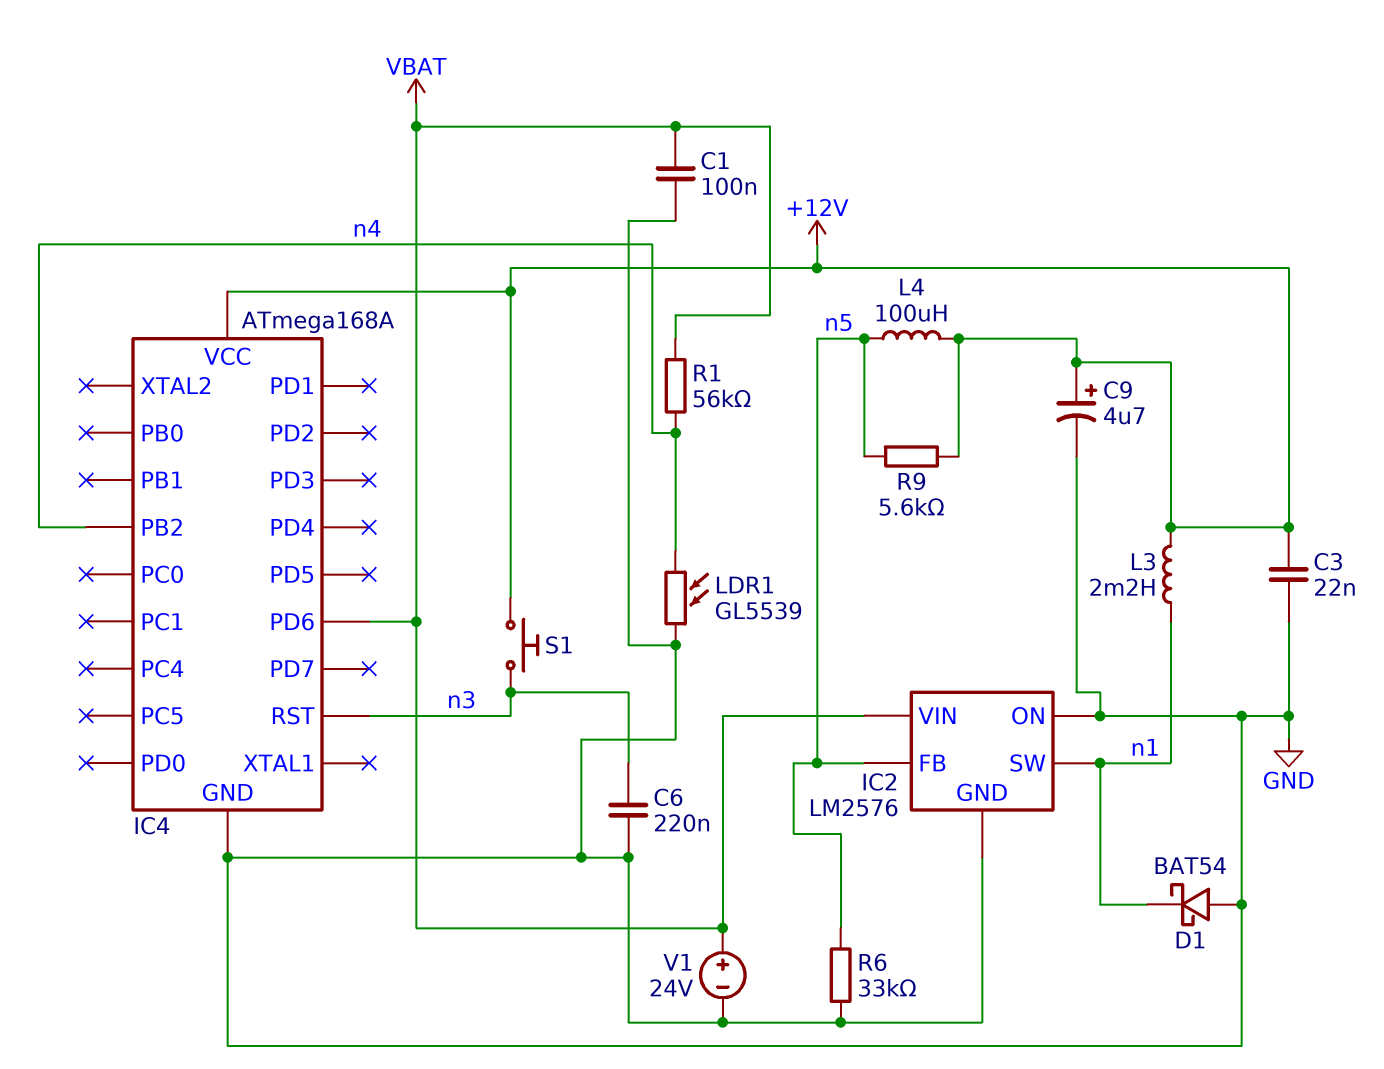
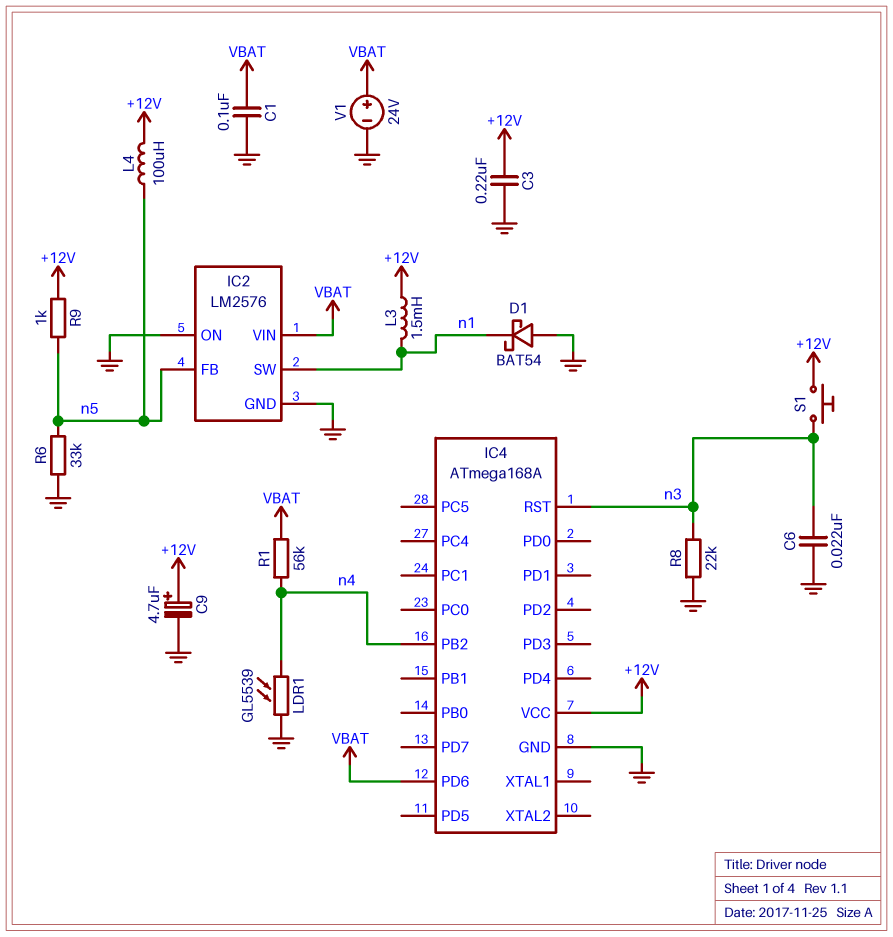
C3: 22nF (+12V, GND) -> 220nF (+12V, GND)
C6: 220nF (GND, n3) -> 22nF (GND, n3)
L3: 2.2mH (+12V, n1) -> 1.5mH (+12V, n1)
R8: none -> 22k (GND, n3)
R9: 5.6k (+12V, n5) -> 1k (+12V, n5)

